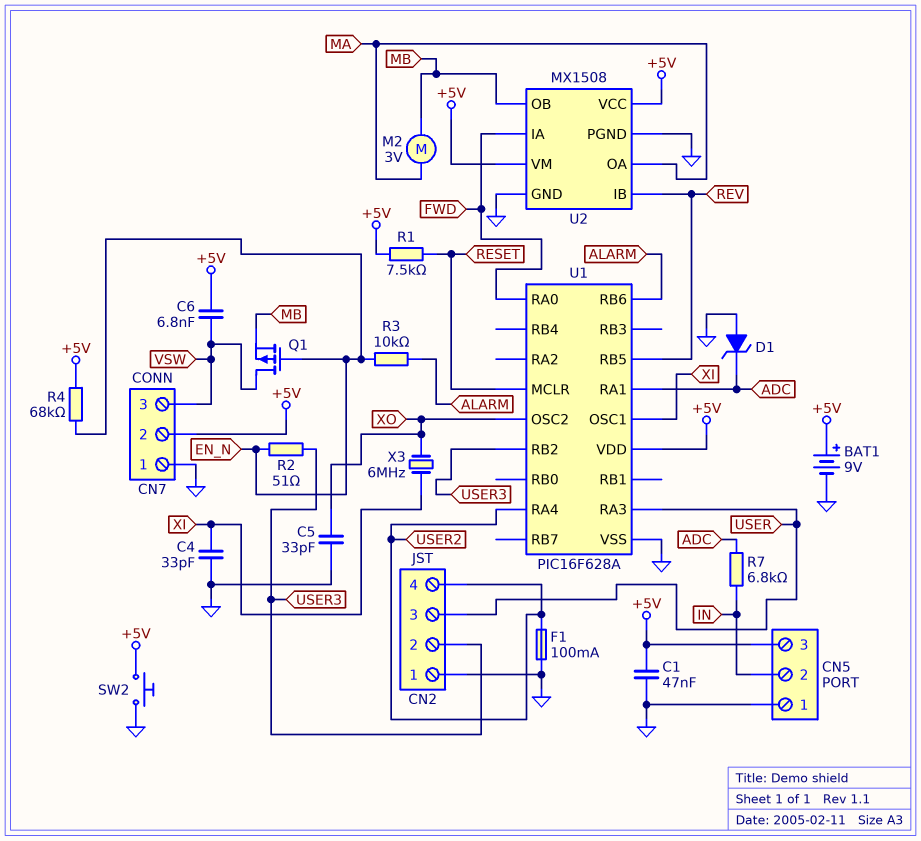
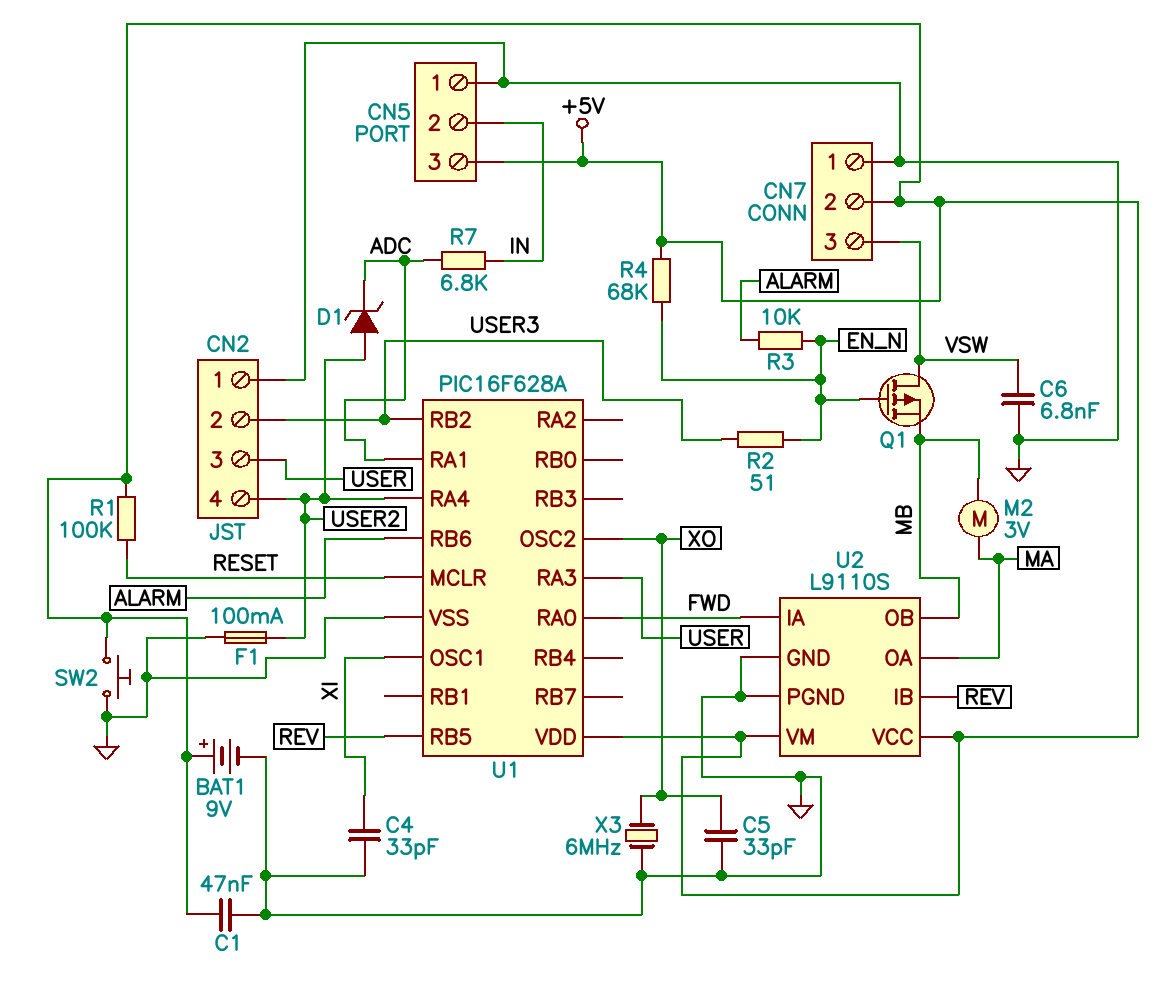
C6: 6.8nF (+5V, VSW) -> 6.8nF (GND, VSW)
D1: zener (A GND, K ADC) -> zener (A USER2, K ADC)
R1: 7.5k (+5V, RESET) -> 100k (+5V, RESET)
U2: MX1508 -> L9110S
X3: 6MHz (XI, XO) -> 6MHz (GND, XO)

